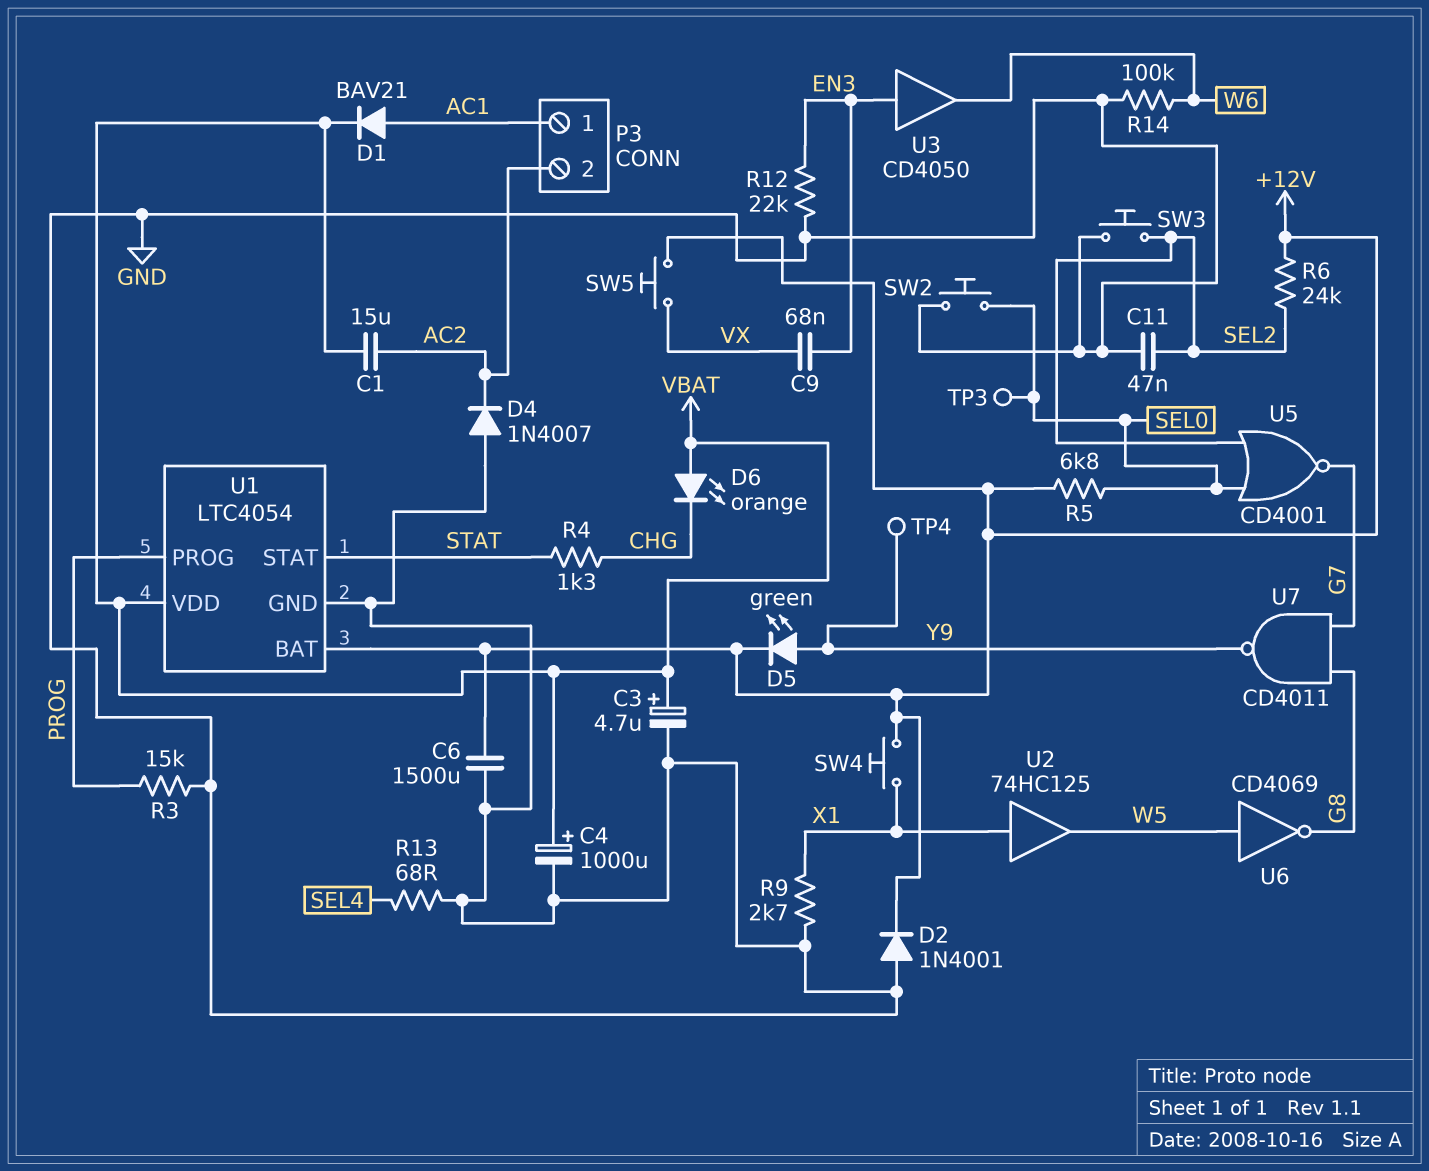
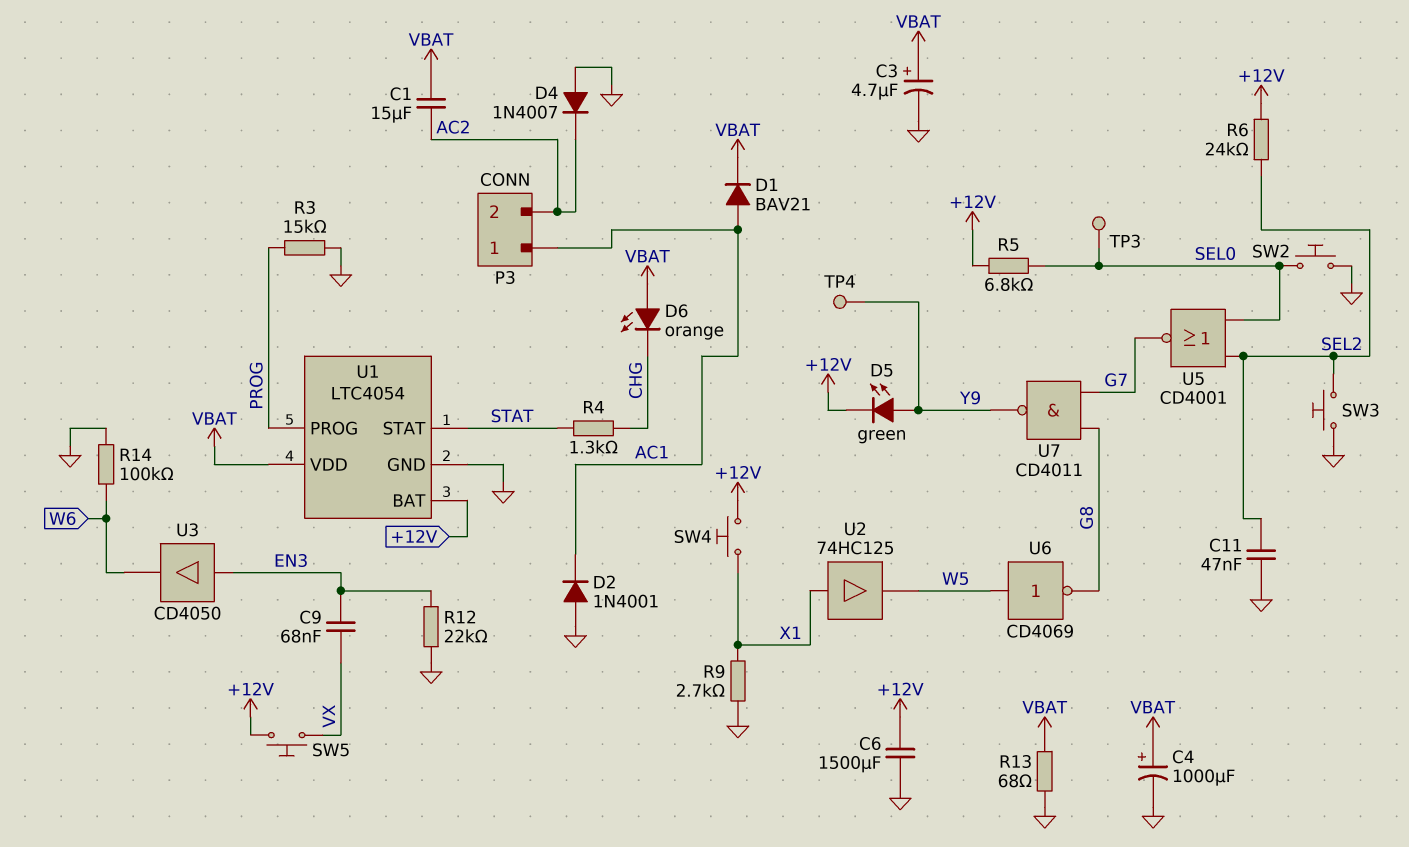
D2: diode 1N4001 (A GND, K +12V) -> diode 1N4001 (A GND, K AC1)
R13: 68 (GND, SEL4) -> 68 (GND, VBAT)

